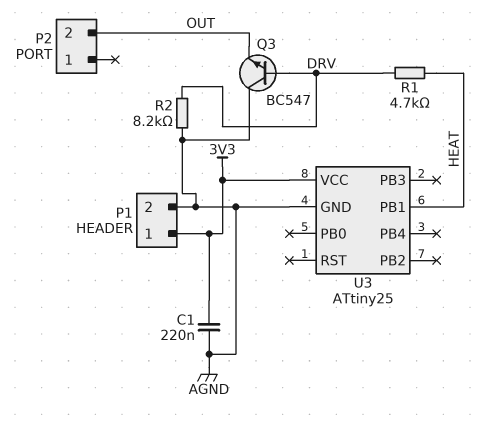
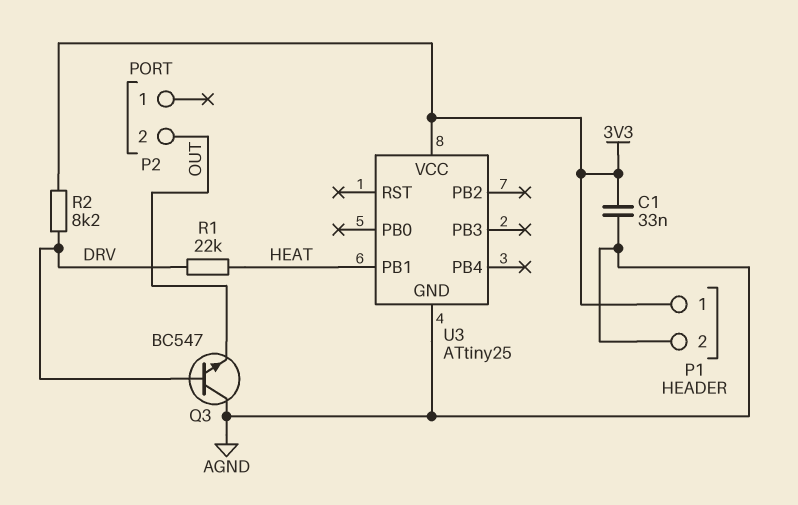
C1: 220nF (3V3, AGND) -> 33nF (3V3, AGND)
R1: 4.7k (DRV, HEAT) -> 22k (DRV, HEAT)
R2: 8.2k (AGND, DRV) -> 8.2k (3V3, DRV)

